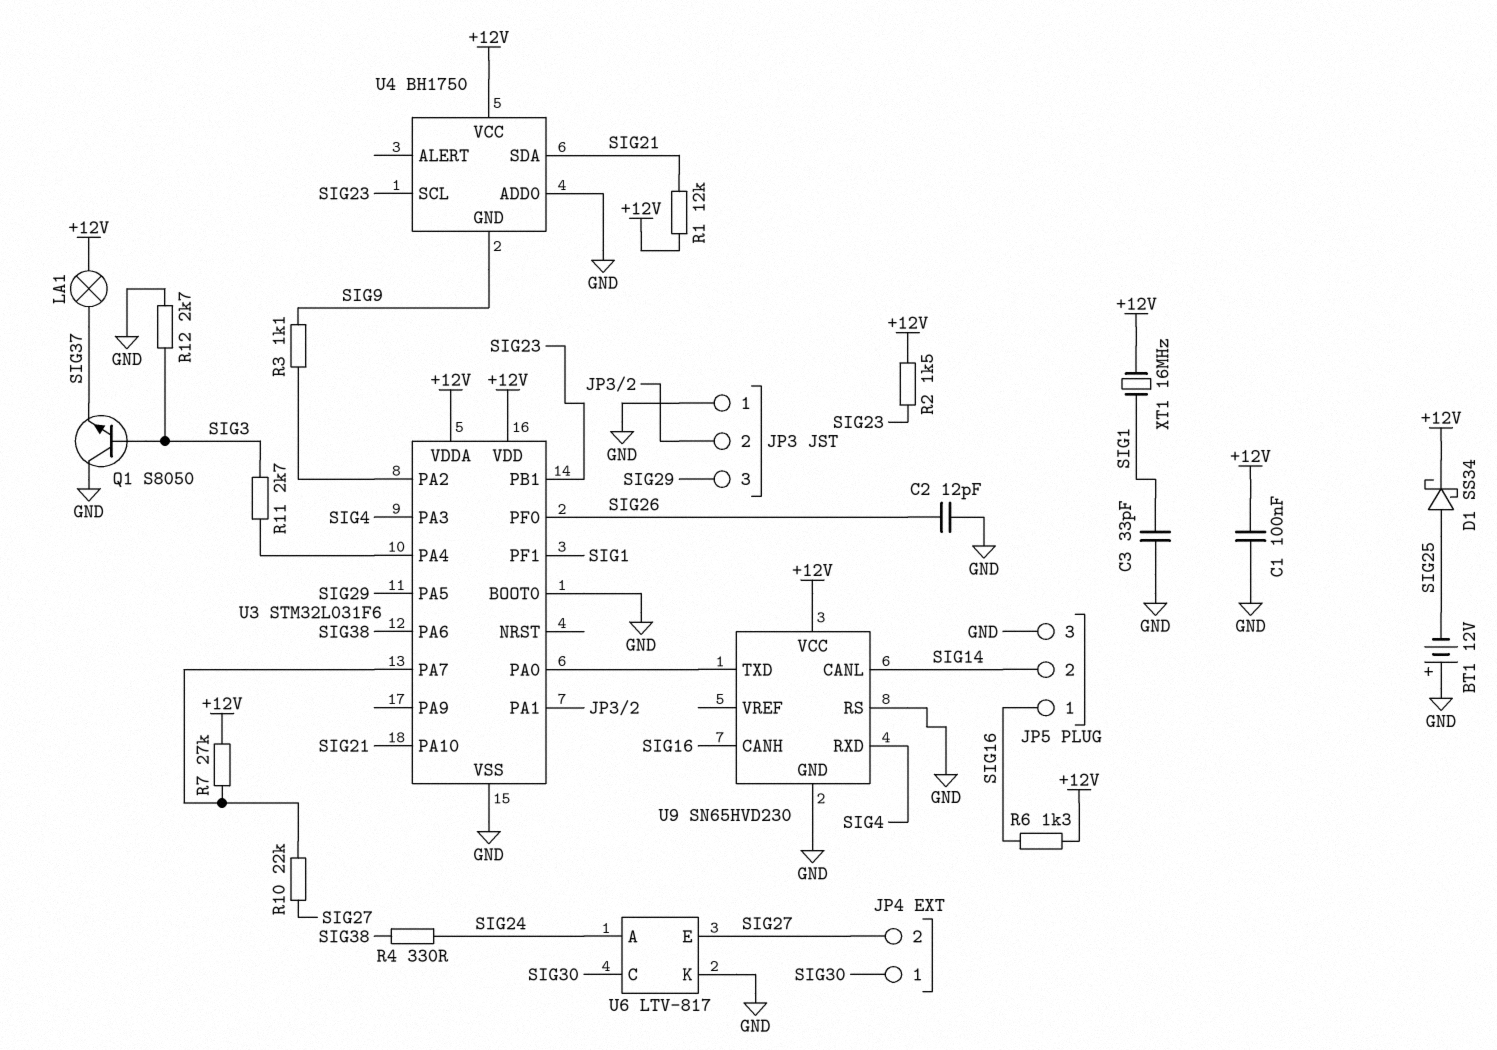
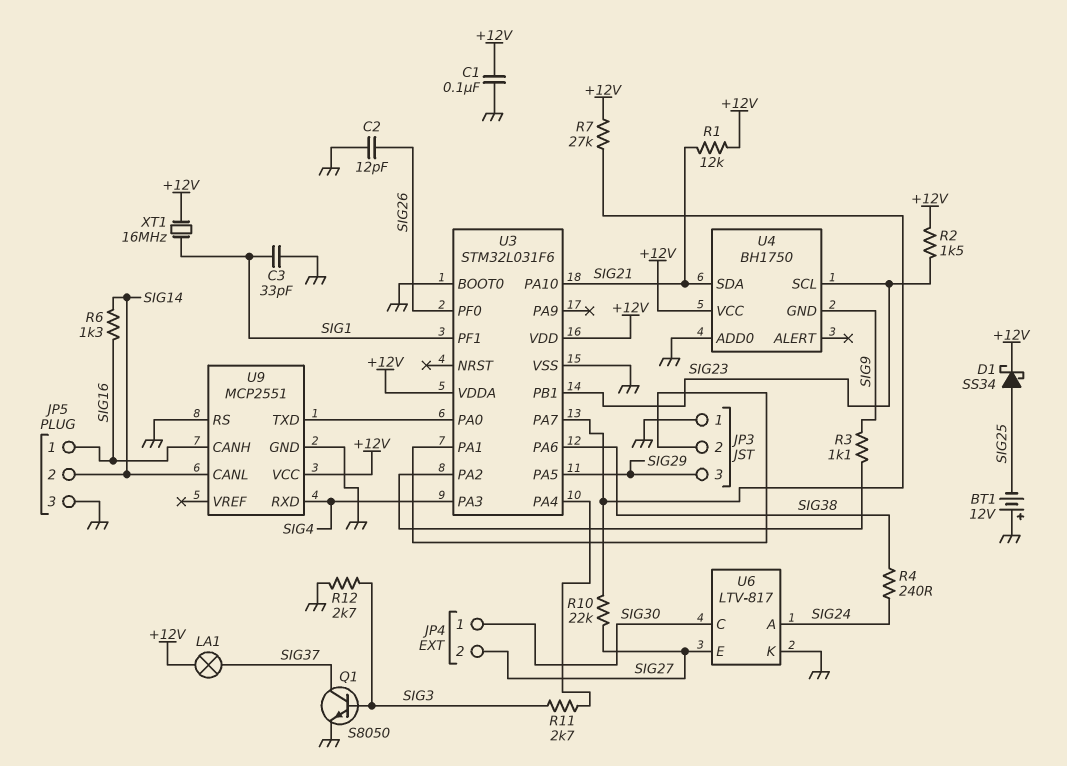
Q1: NPN S8050 (B SIG3, C GND, E SIG37) -> NPN S8050 (B SIG3, C SIG37, E GND)
R4: 330 (SIG24, SIG38) -> 240 (SIG24, SIG38)
R6: 1.3k (+12V, SIG16) -> 1.3k (SIG14, SIG16)
U9: SN65HVD230 -> MCP2551

